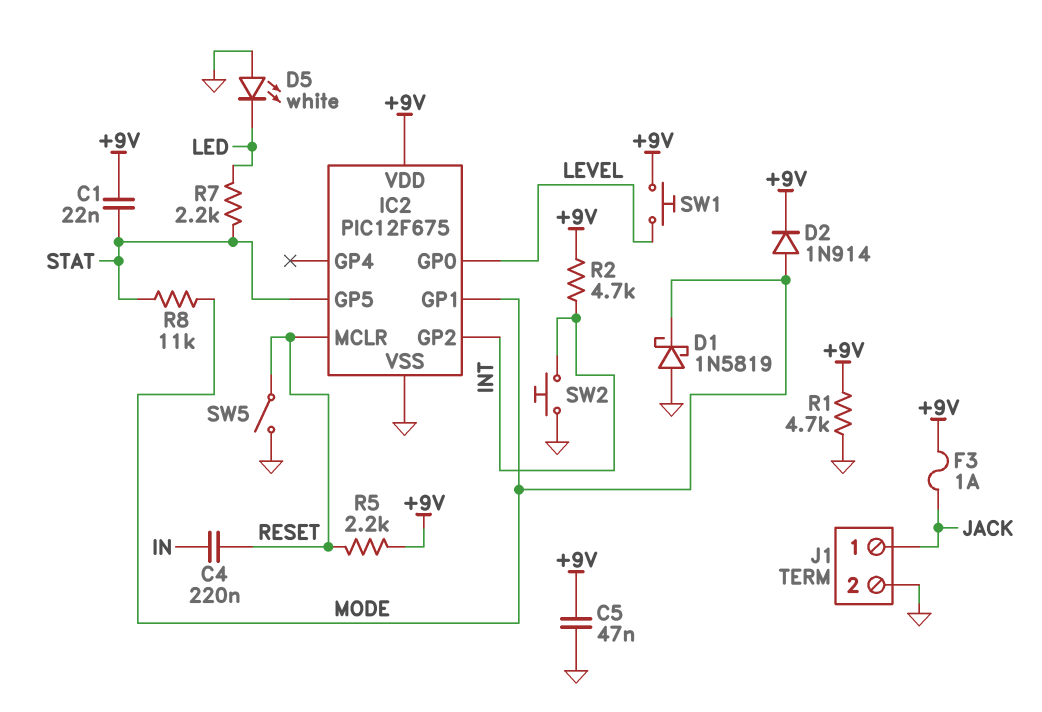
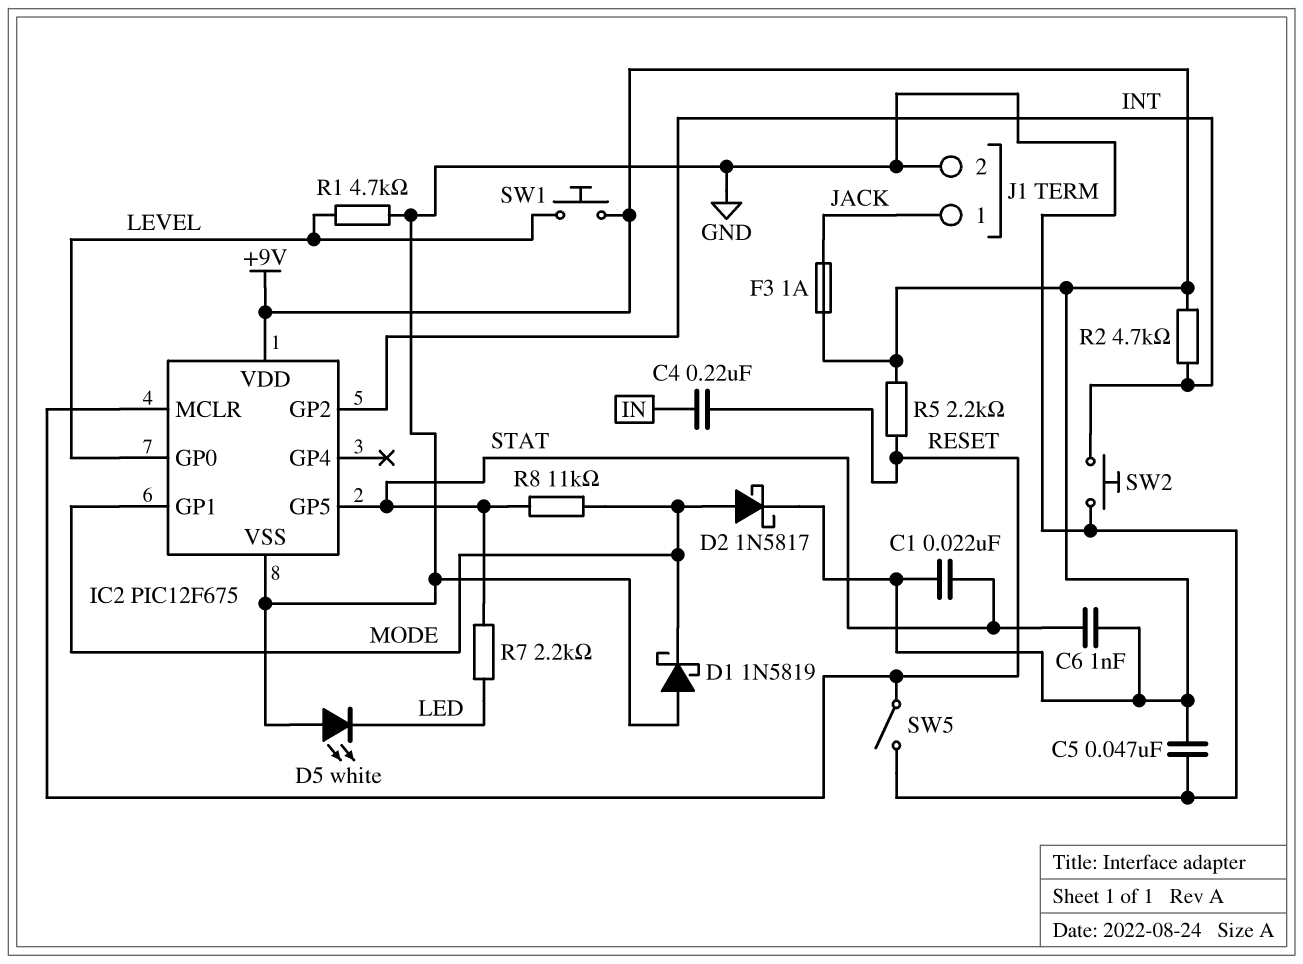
C6: none -> 1nF (+9V, STAT)
D2: diode 1N914 (A MODE, K +9V) -> schottky 1N5817 (A MODE, K +9V)
R1: 4.7k (+9V, GND) -> 4.7k (GND, LEVEL)

